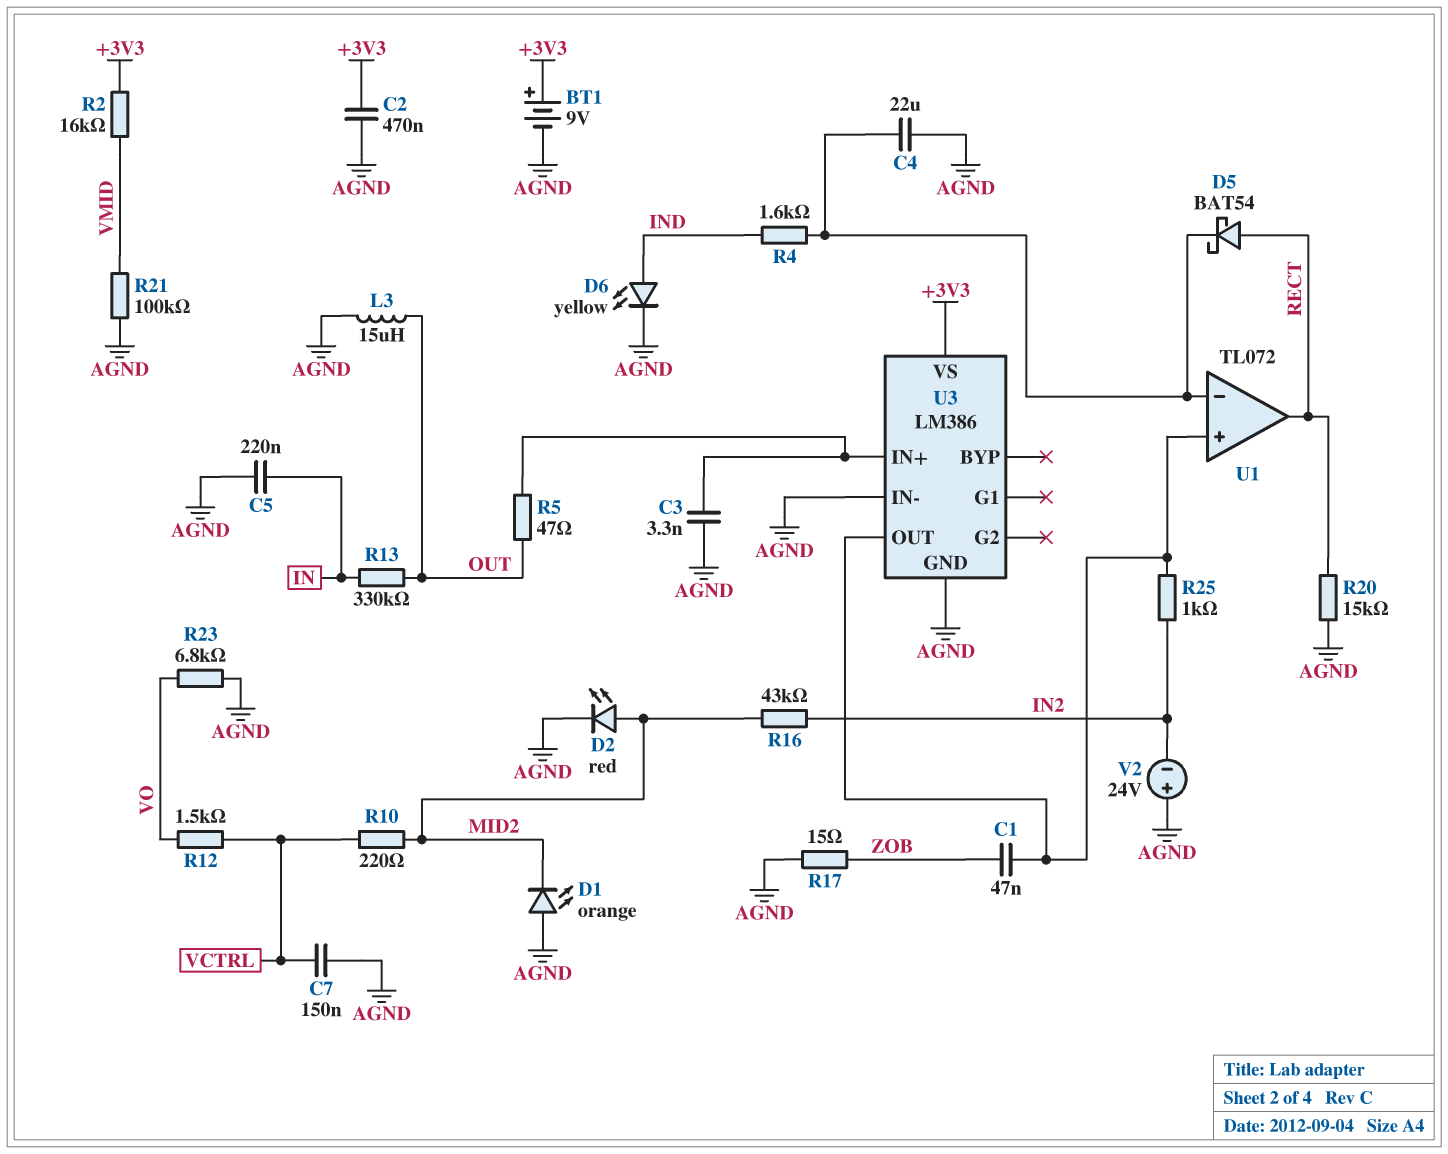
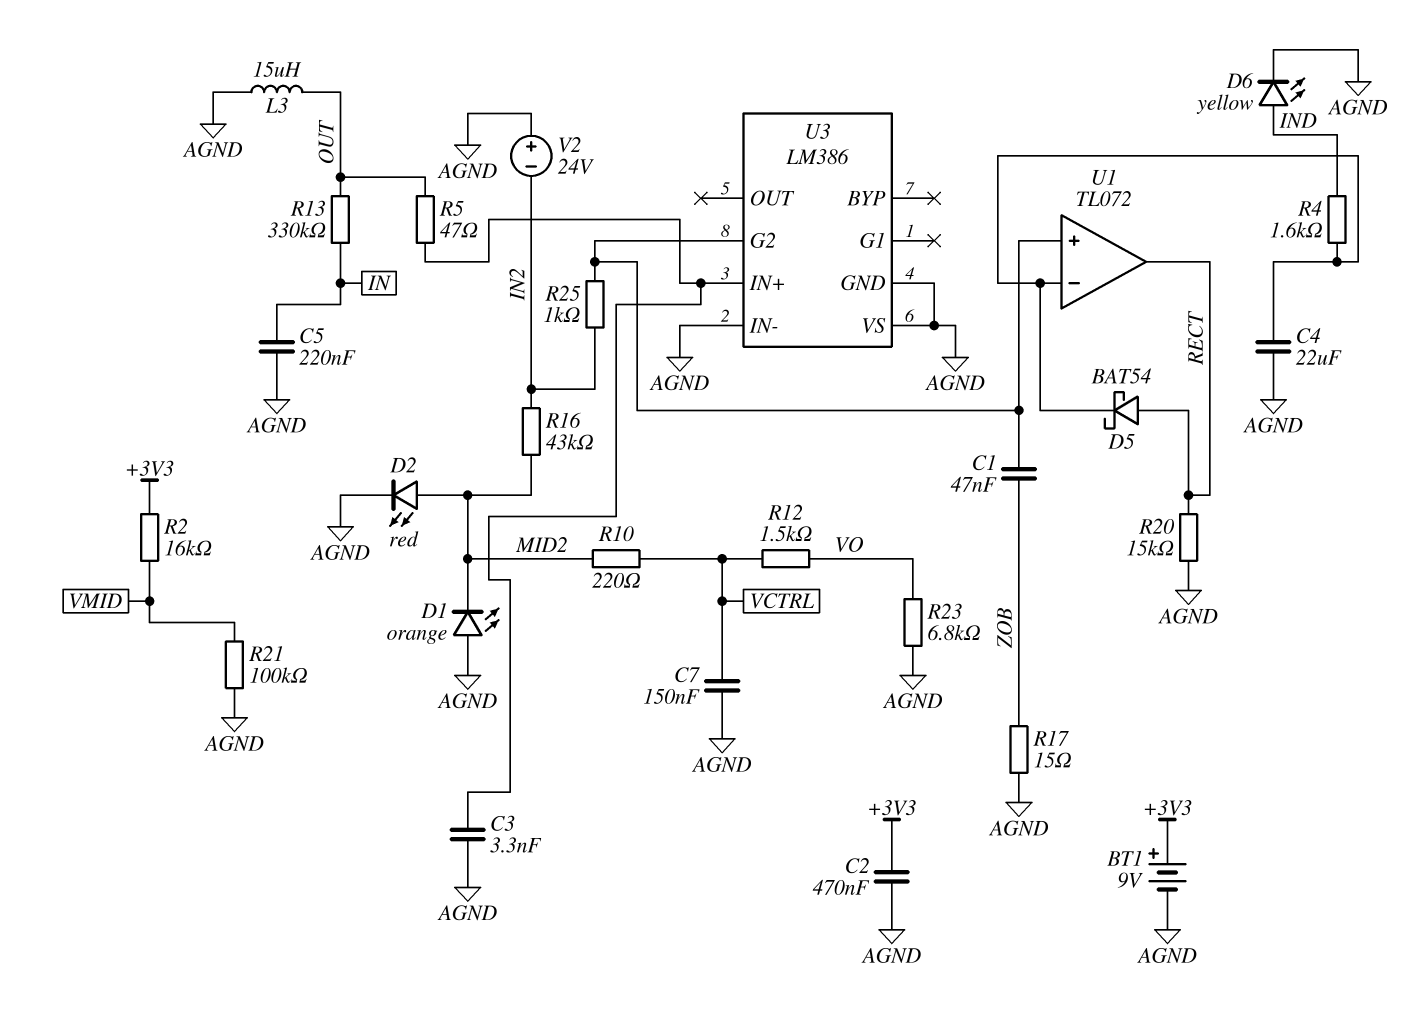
U3 pin G2: none -> U1/in+
U3 pin OUT: U1/in+ -> none
U3 pin VS: +3V3 -> AGND

